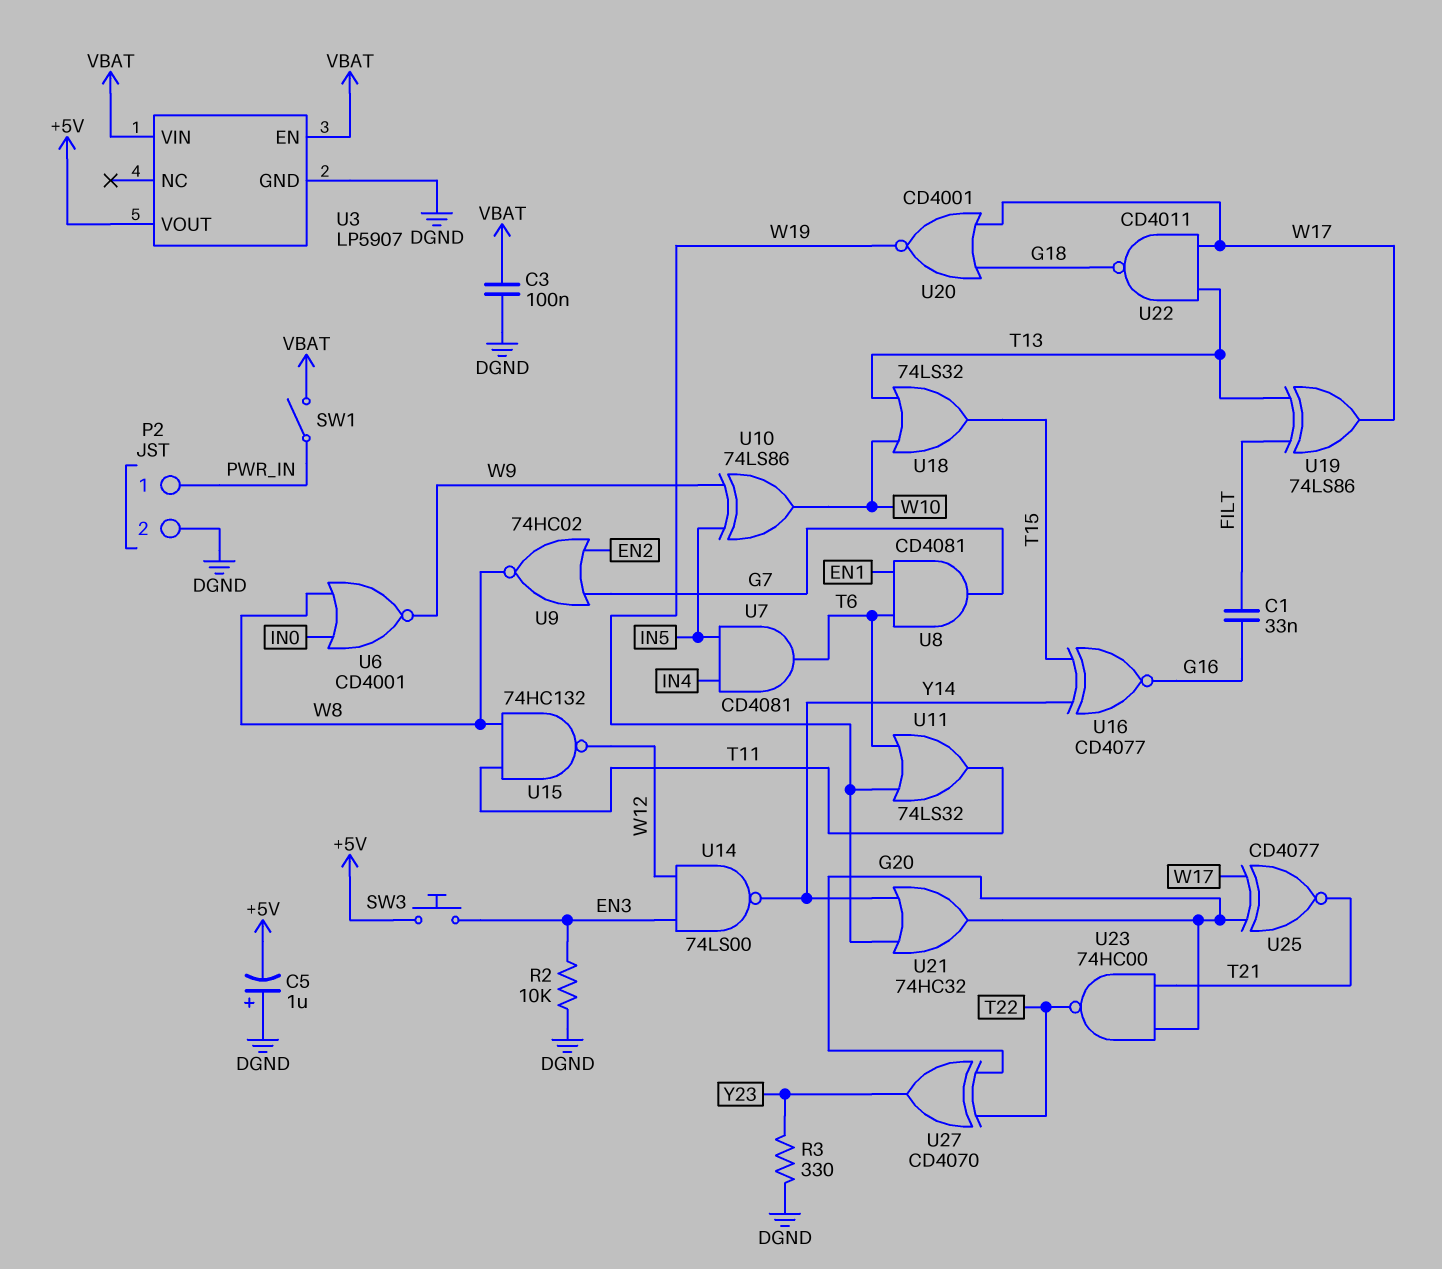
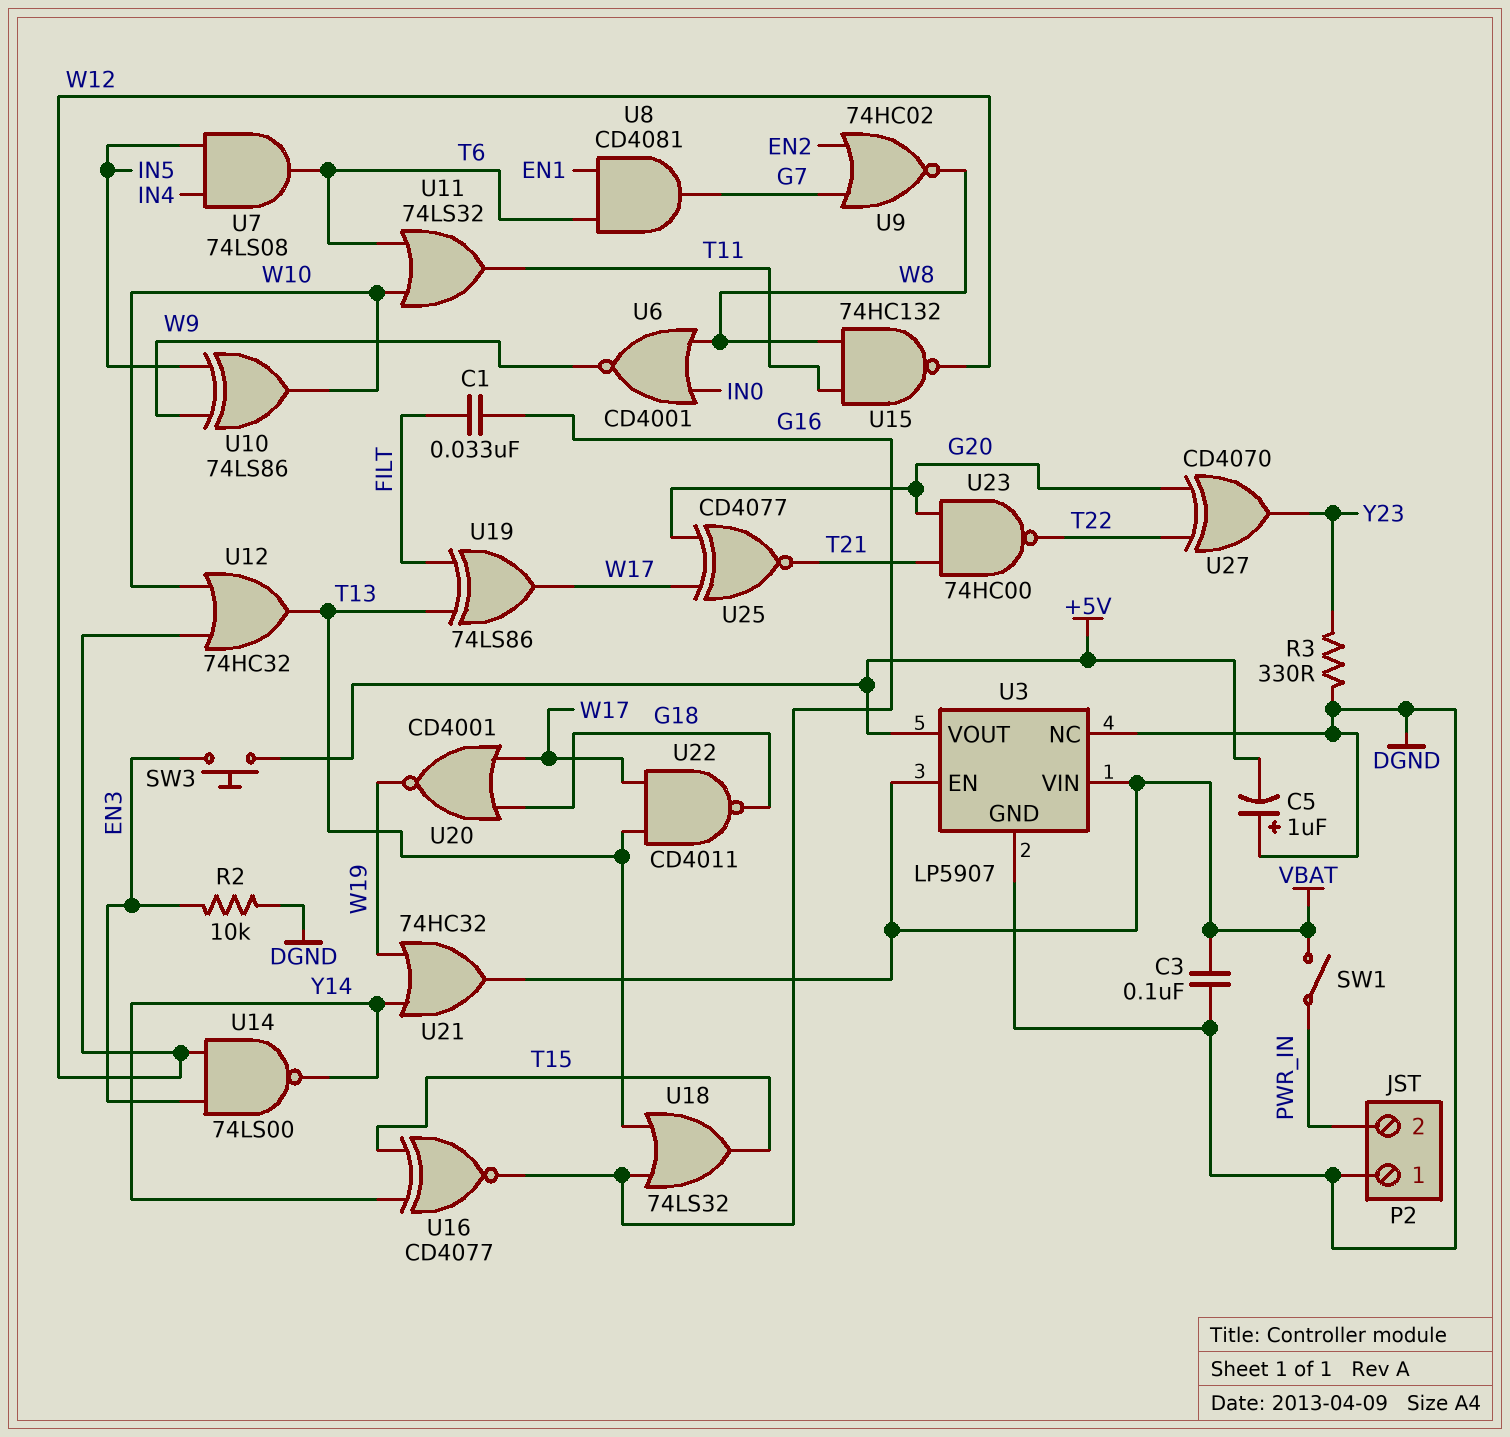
P2 pin 1: PWR_IN -> DGND
P2 pin 2: DGND -> PWR_IN
U3 pin NC: none -> DGND
U7: AND CD4081 (in IN4, in IN5, out T6) -> AND 74LS08 (in IN4, in IN5, out T6)
U11: OR 74LS32 (in T6, in W19, out T11) -> OR 74LS32 (in T6, in W10, out T11)
U12: none -> OR 74HC32 (in W10, in W12, out T13)
U18: OR 74LS32 (in T13, in W10, out T15) -> OR 74LS32 (in G16, in T13, out T15)
U21: OR 74HC32 (in W19, in Y14, out G20) -> OR 74HC32 (in W19, in Y14, out VBAT)

